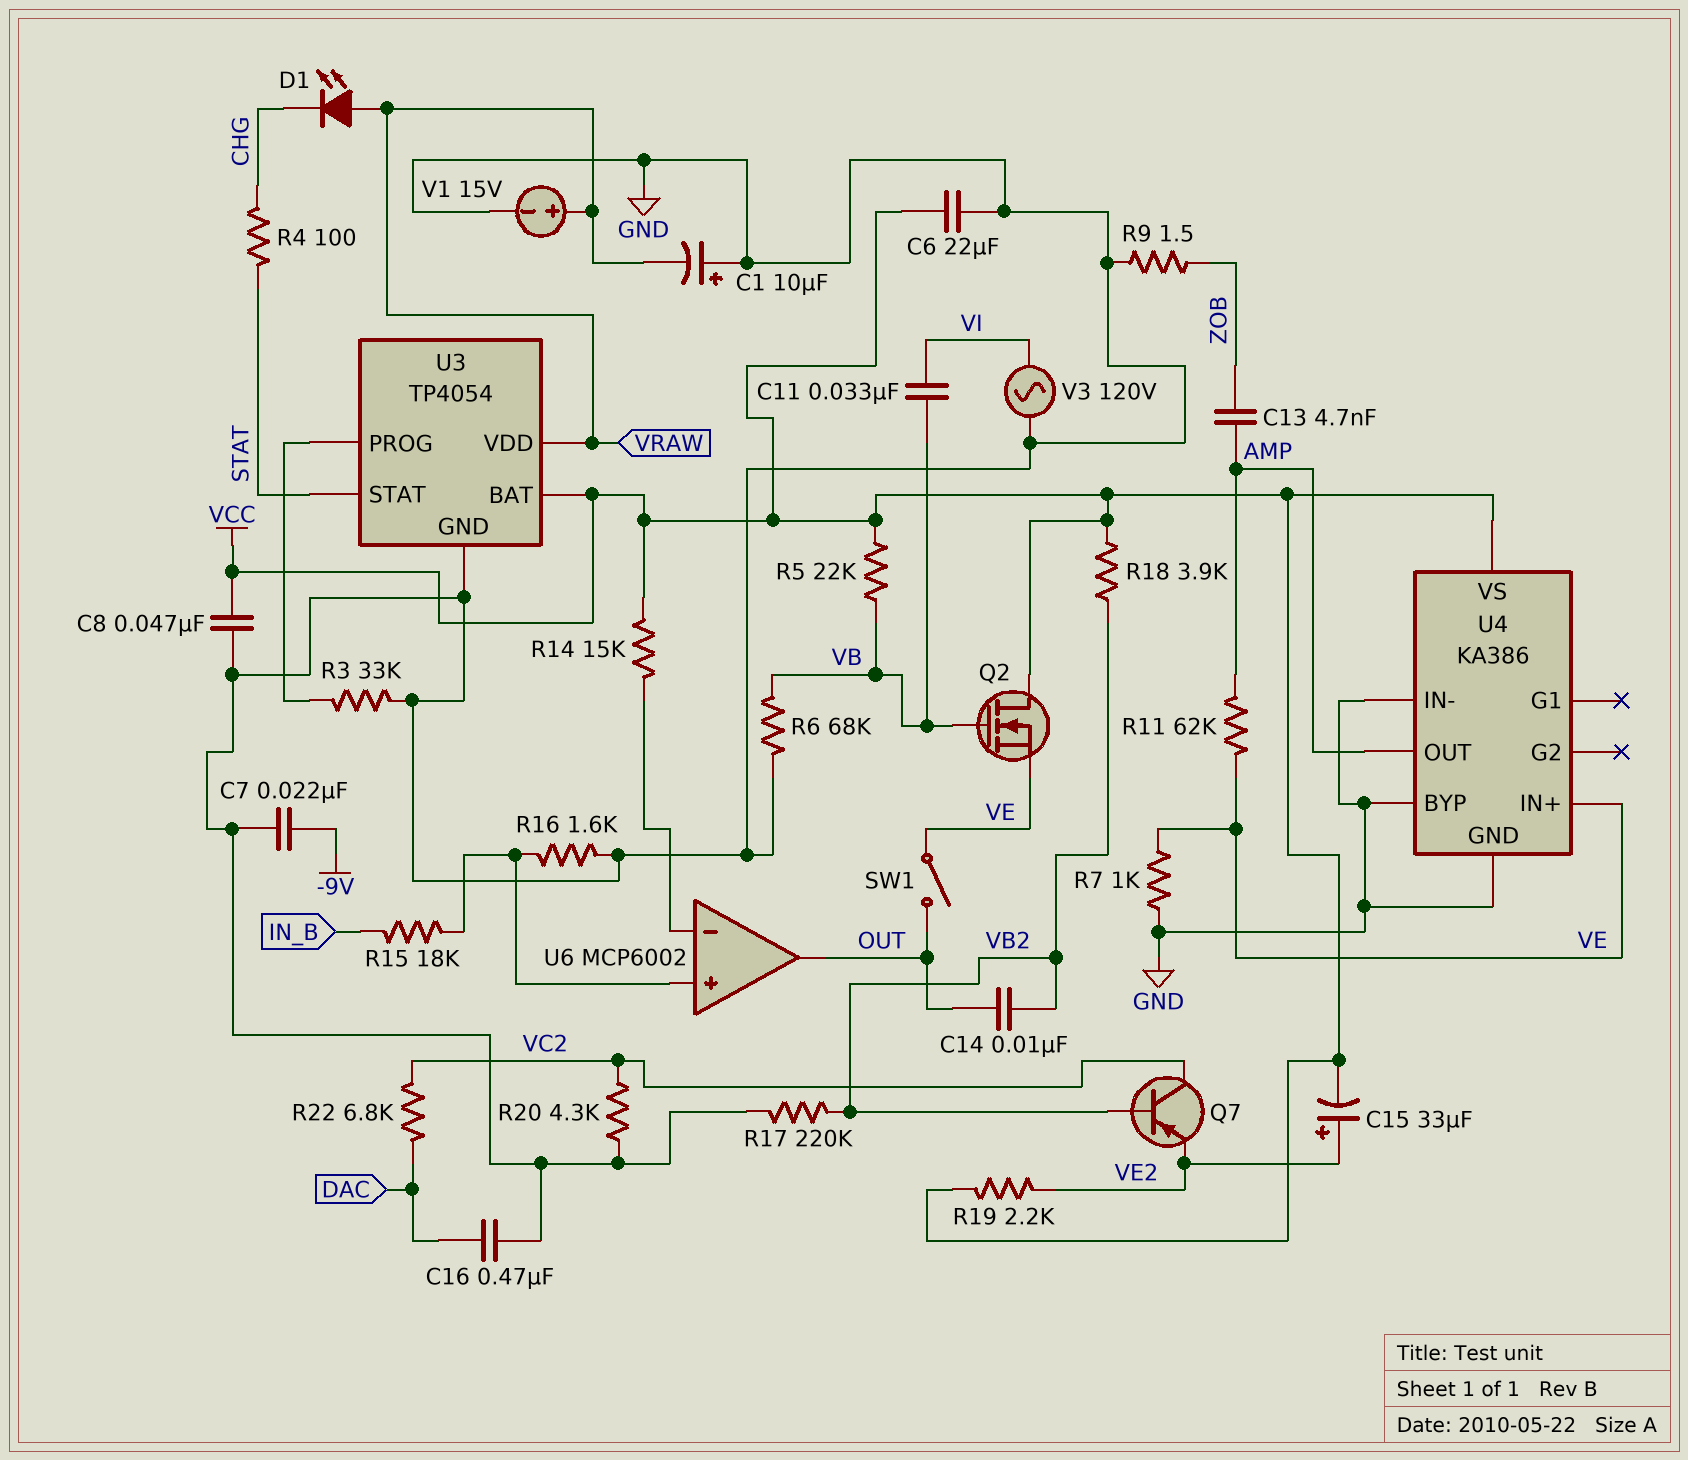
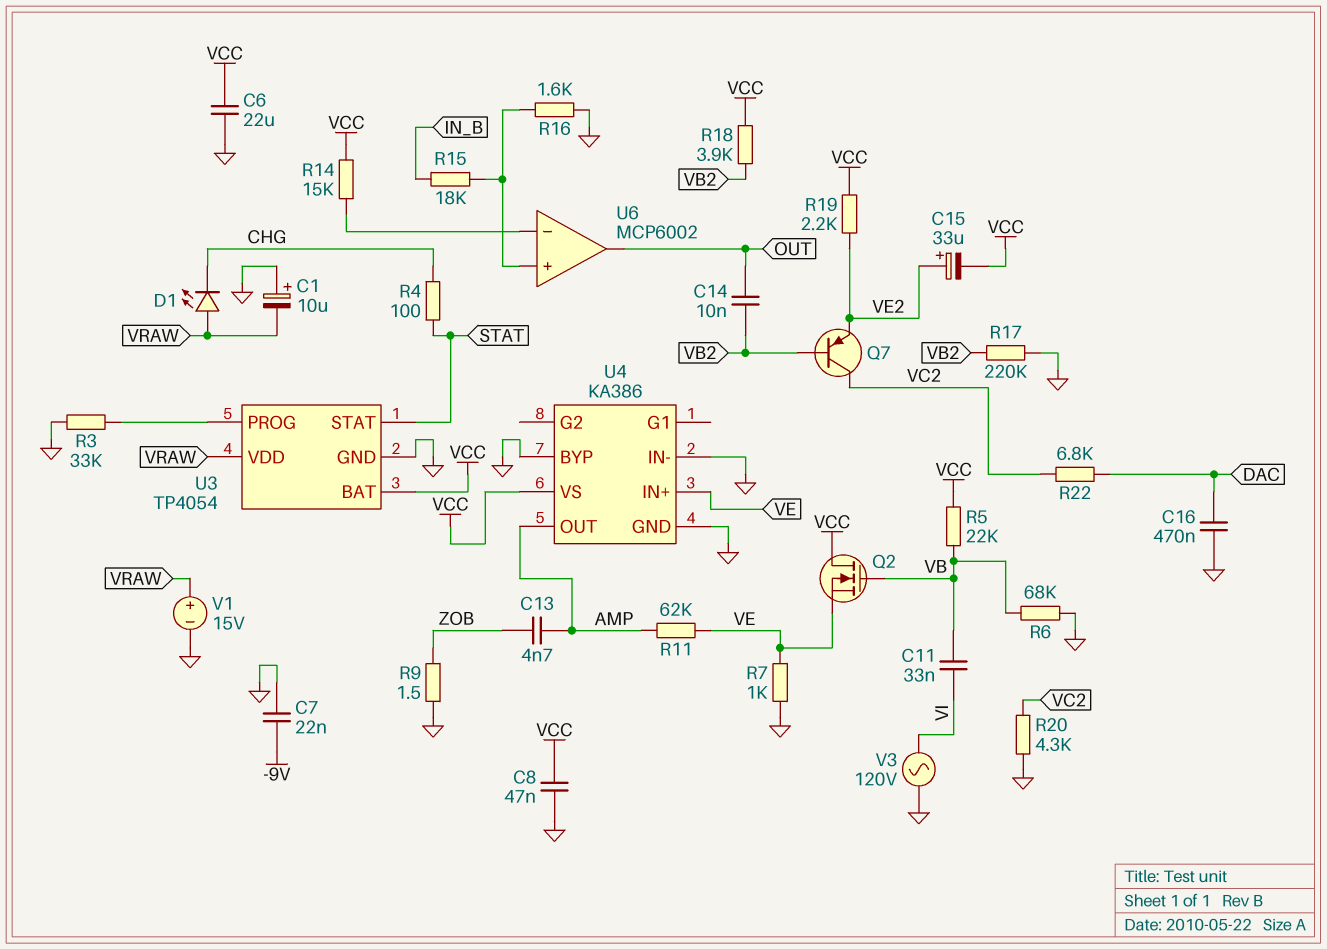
SW1: switch (OUT, VE) -> none

